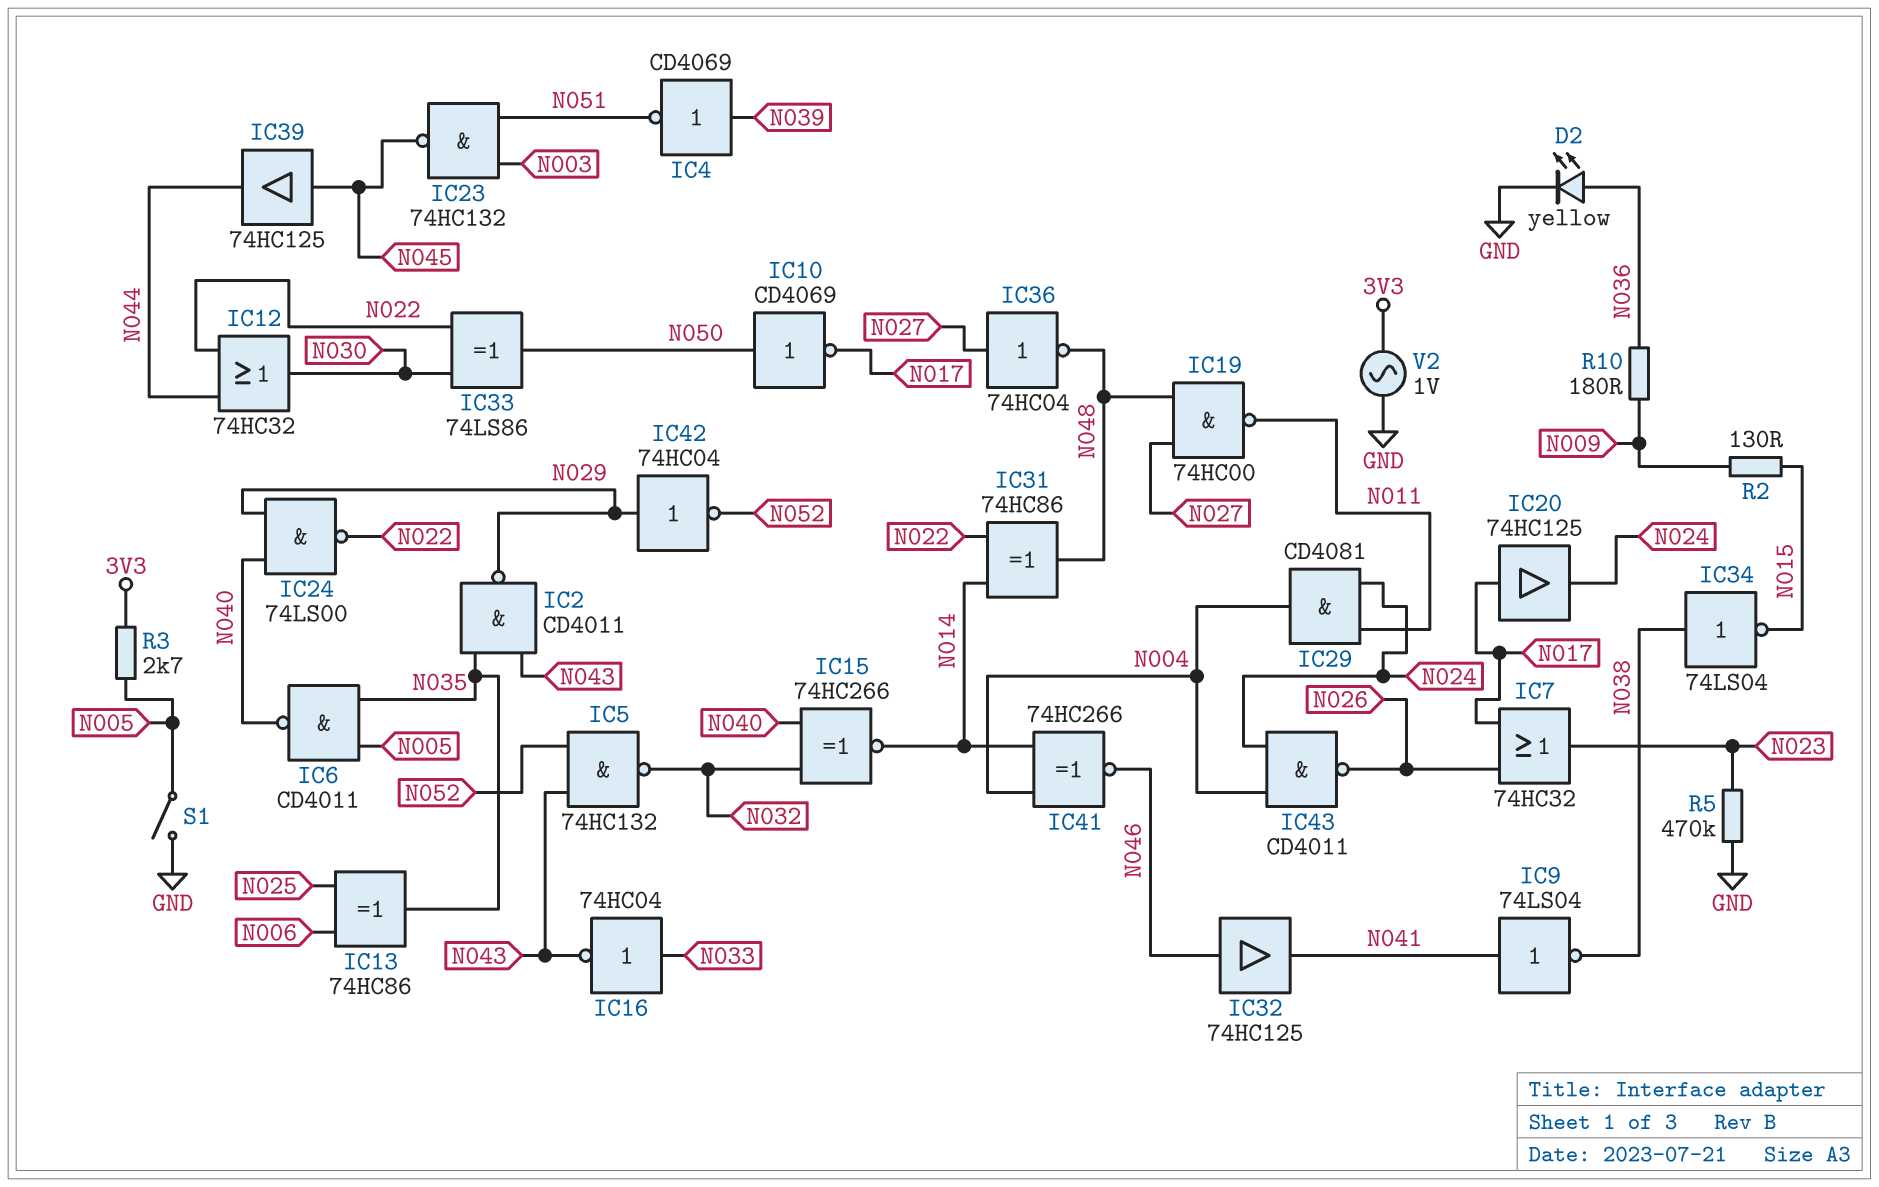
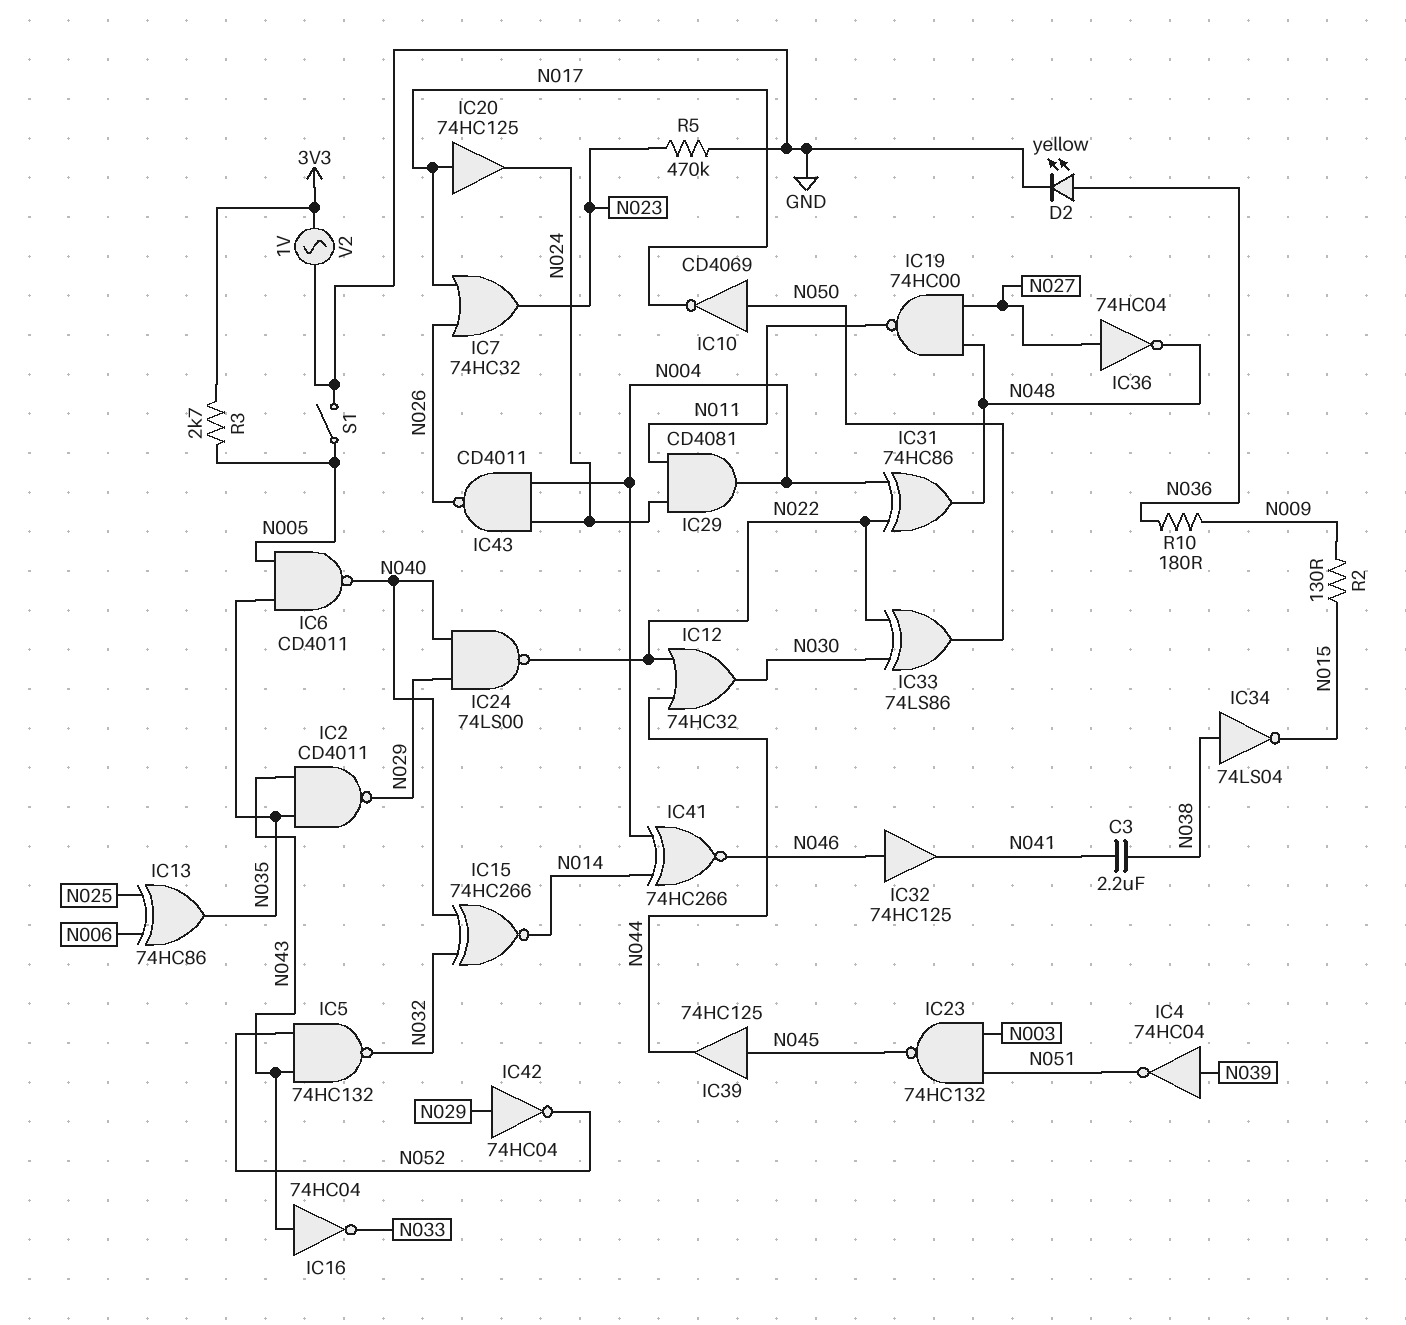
C3: none -> 2.2uF (N038, N041)
IC4: NOT CD4069 (in N039, out N051) -> NOT 74HC04 (in N039, out N051)
IC9: NOT 74LS04 (in N041, out N038) -> none
IC16: NOT 74HC04 (in N033, out N043) -> NOT 74HC04 (in N043, out N033)
IC31: XOR 74HC86 (in N014, in N022, out N048) -> XOR 74HC86 (in N004, in N022, out N048)

